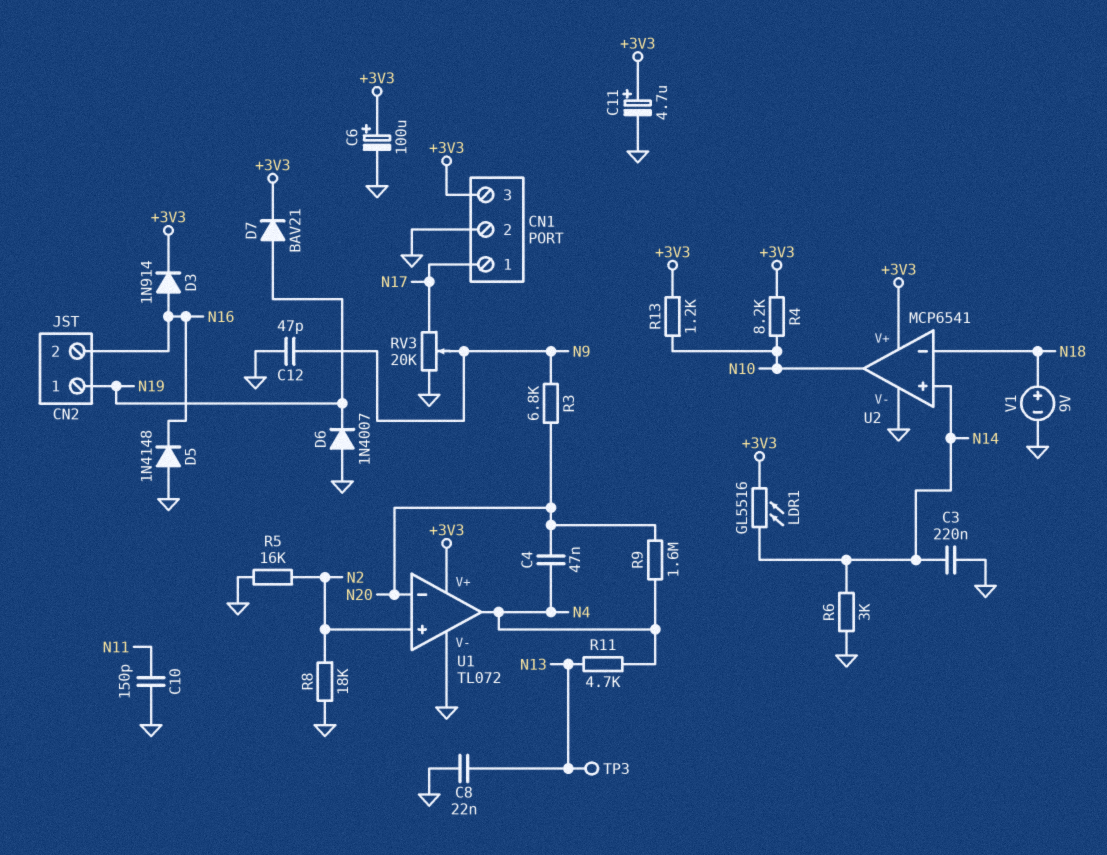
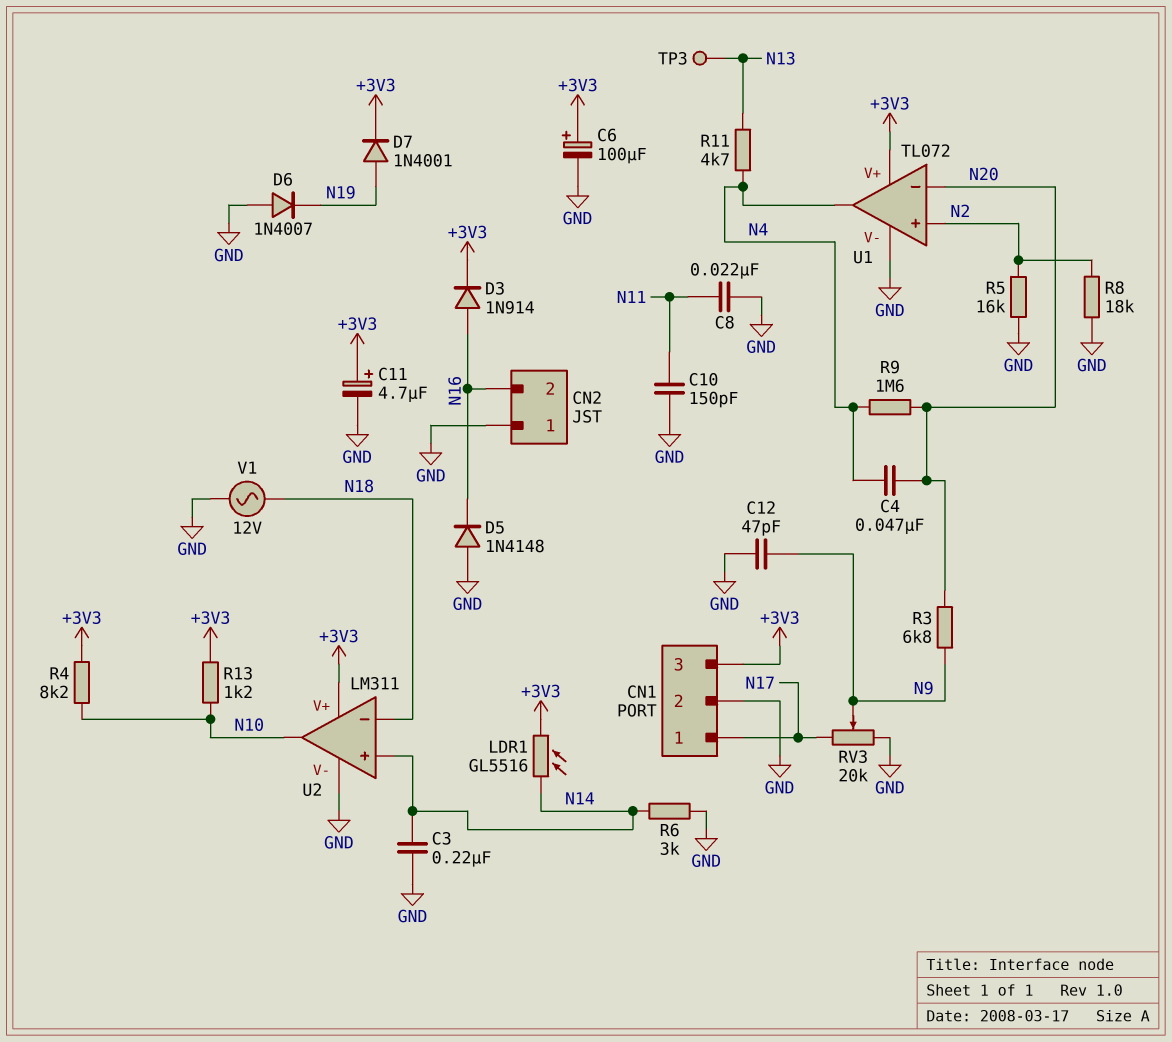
C8: 22nF (GND, N13) -> 22nF (GND, N11)
CN2 pin 1: N19 -> GND
D7: diode BAV21 (A N19, K +3V3) -> diode 1N4001 (A N19, K +3V3)
U2: MCP6541 -> LM311
V1: 9V (plus N18, minus GND) -> AC 12V (GND, N18)

